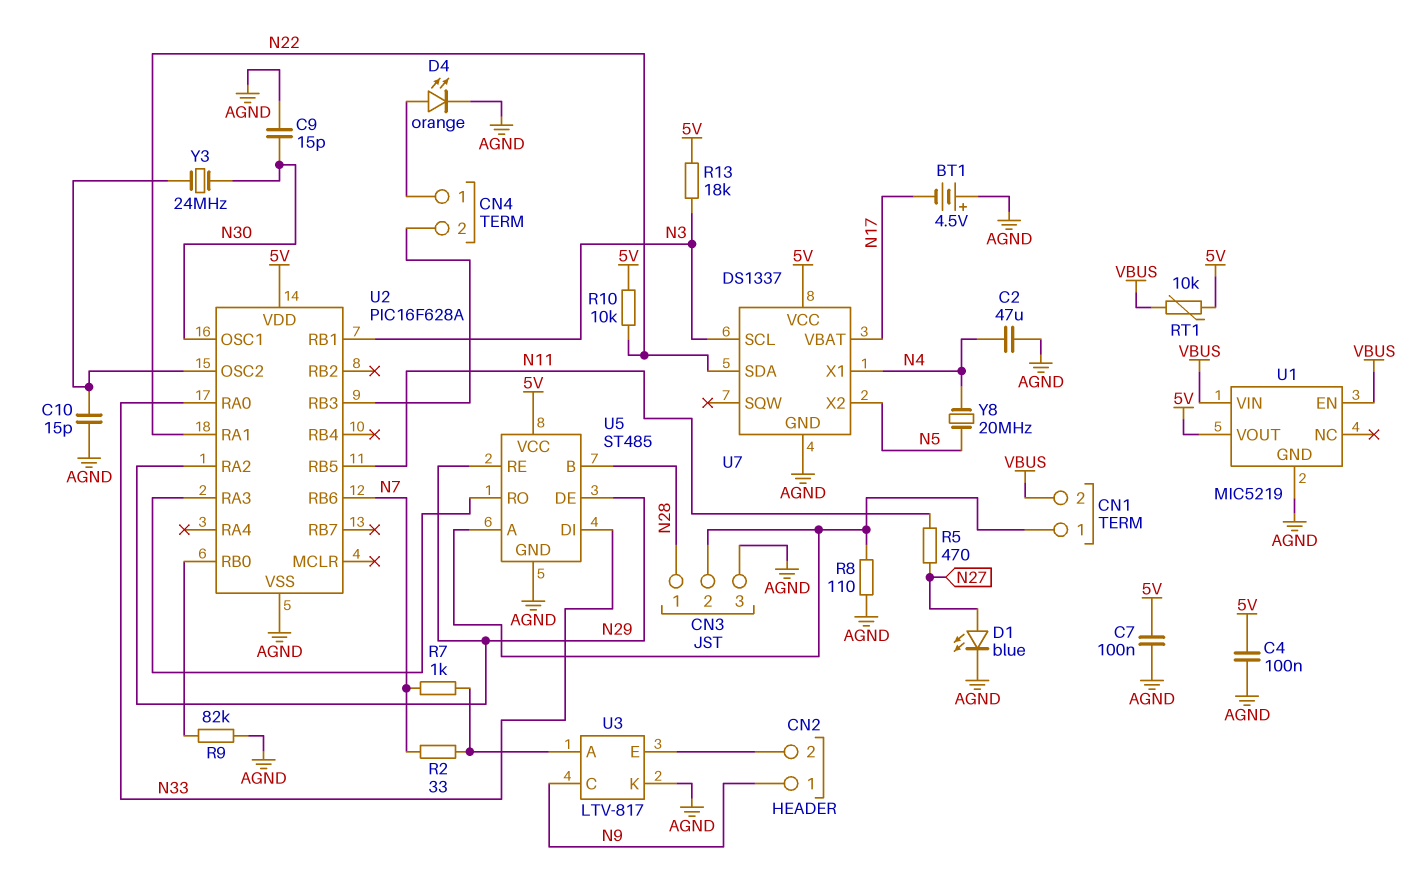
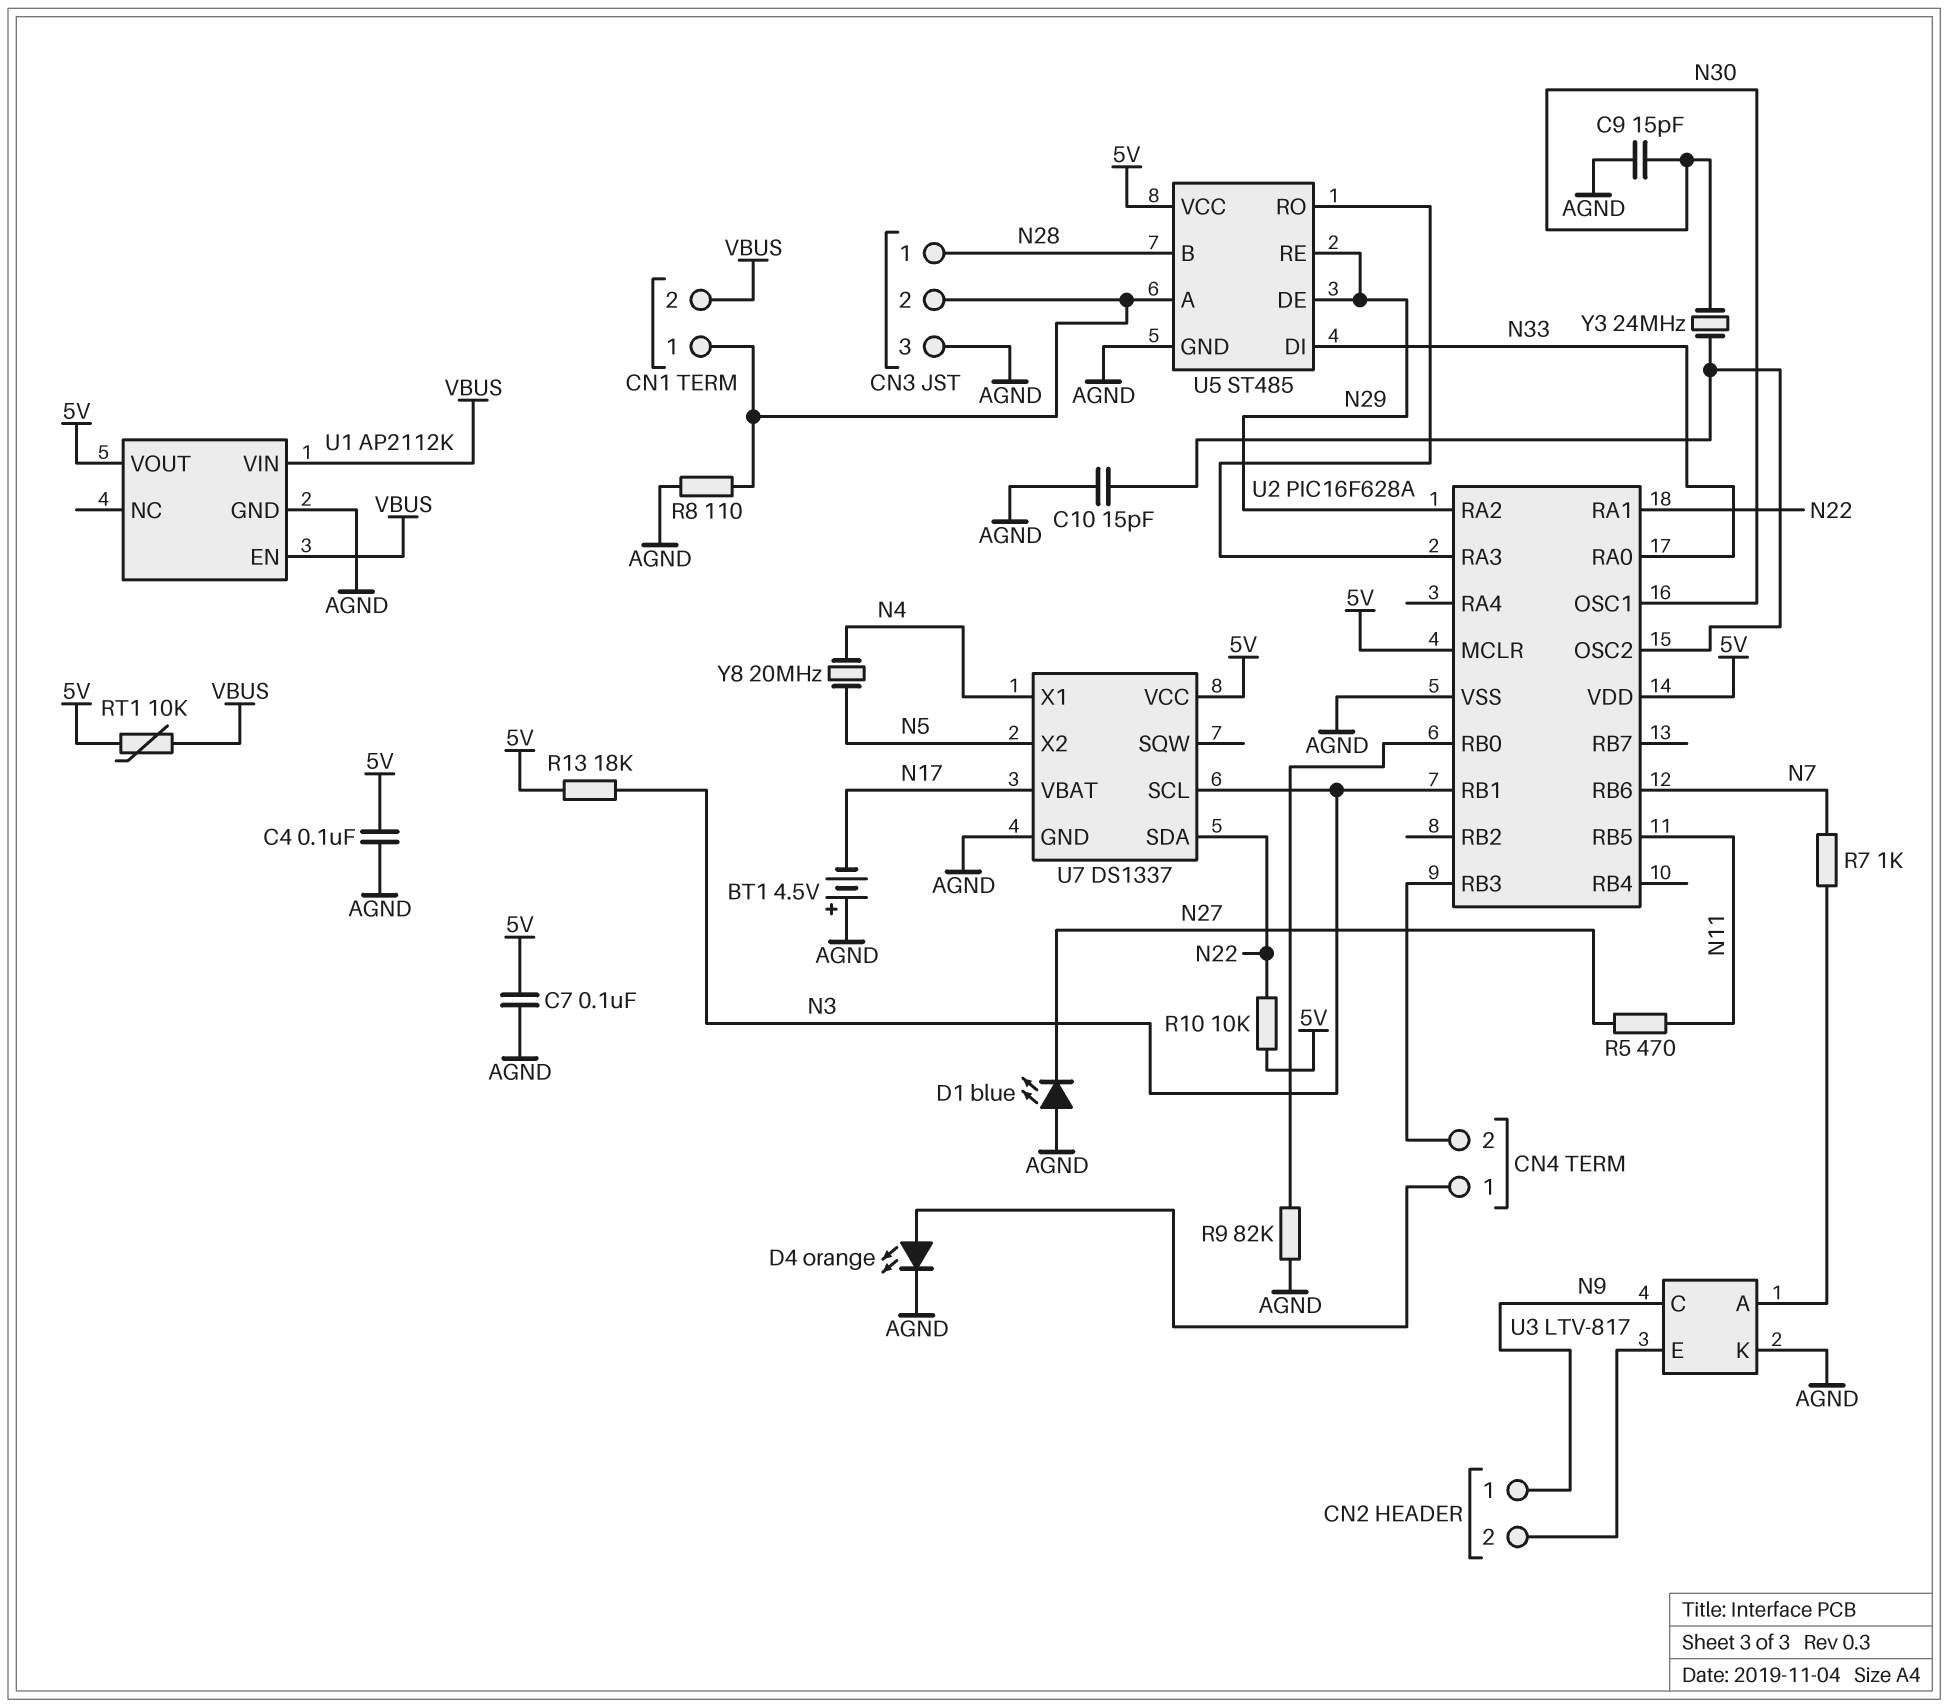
C2: 47uF (AGND, N4) -> none
D1: LED blue (A N27, K AGND) -> LED blue (A AGND, K N27)
R2: 33 (N7, U3/A) -> none
U1: MIC5219 -> AP2112K
U2 pin MCLR: none -> 5V

